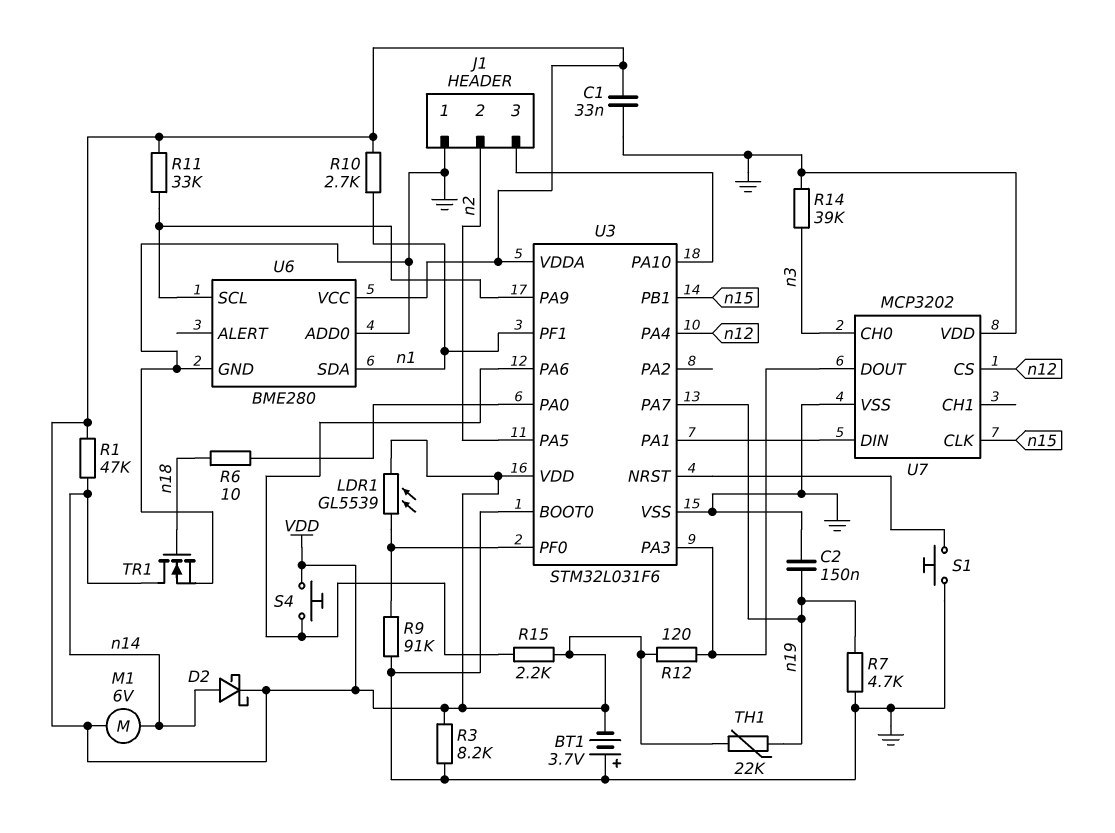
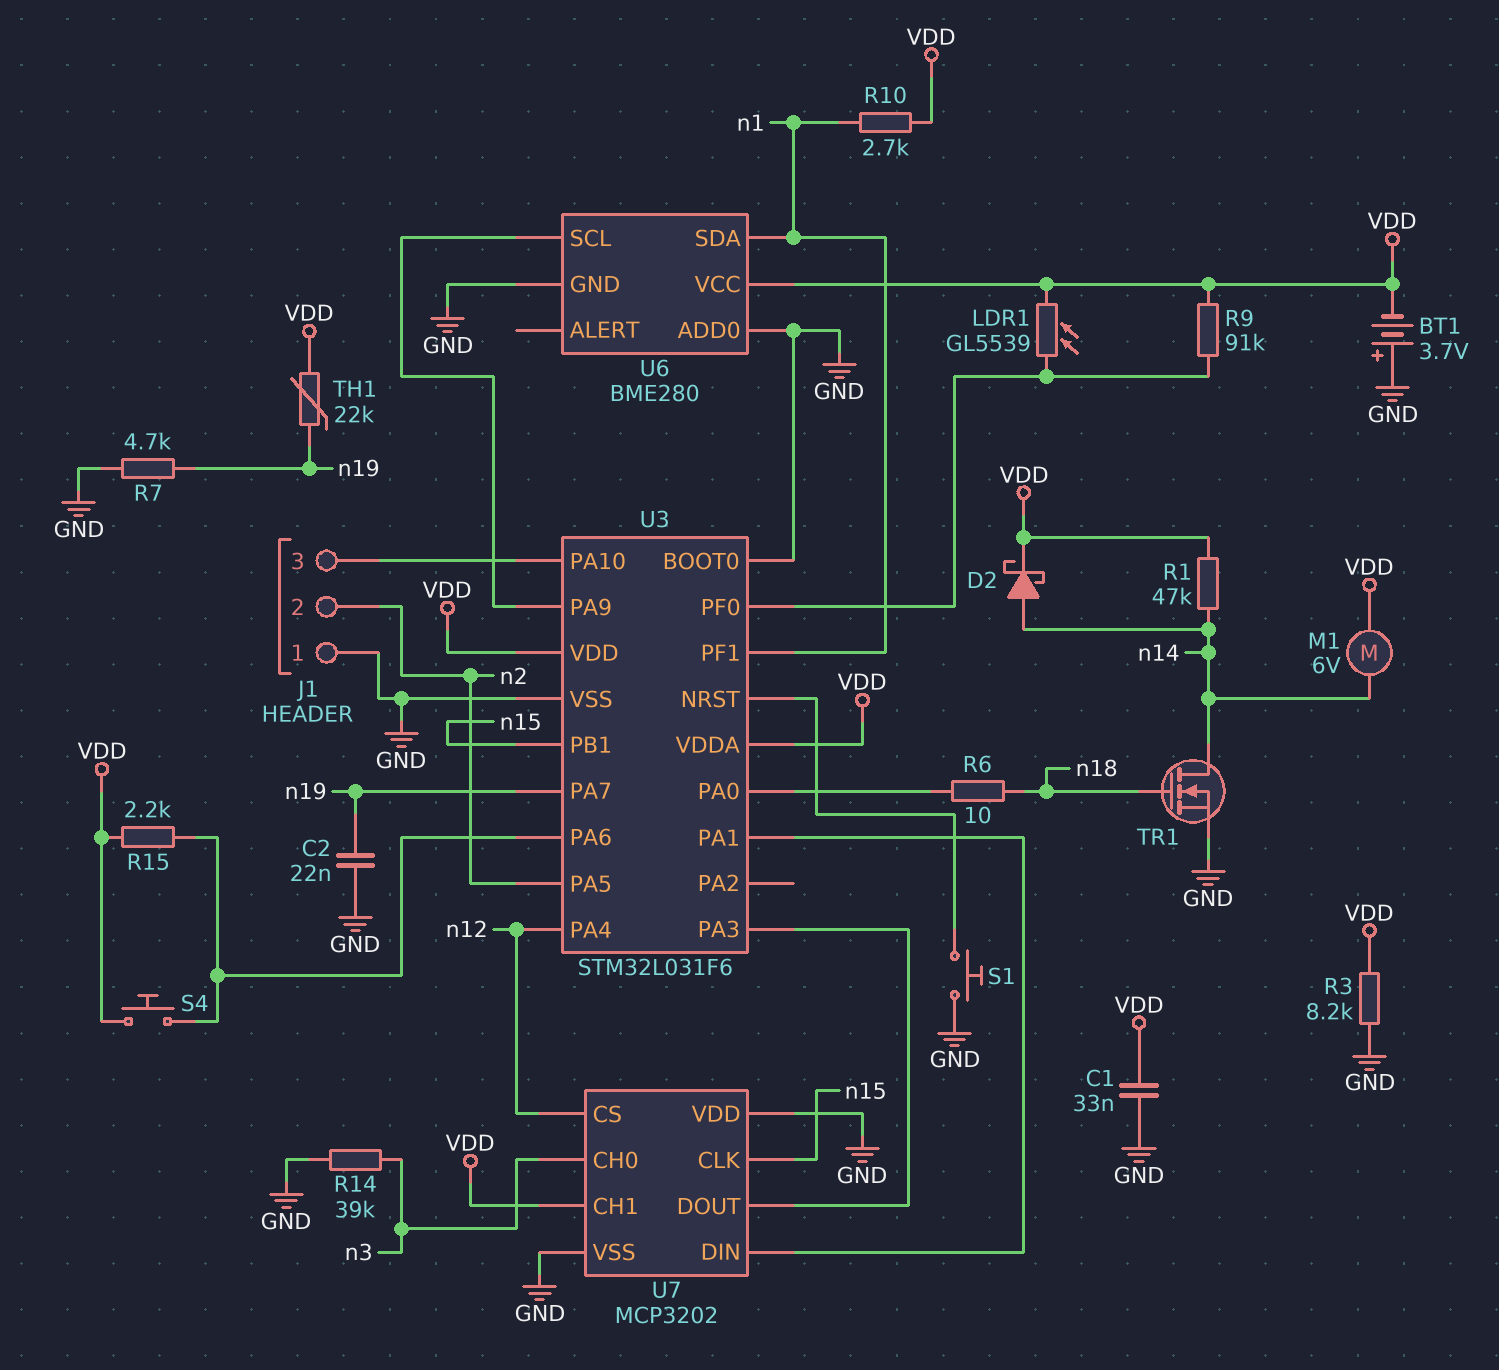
C2: 150nF (GND, n19) -> 22nF (GND, n19)
R9: 91k (GND, U3/PF0) -> 91k (U3/PF0, VDD)
R11: 33k (U3/PA9, VDD) -> none
R12: 120 (U3/PA3, VDD) -> none
U7 pin CH1: none -> VDD

